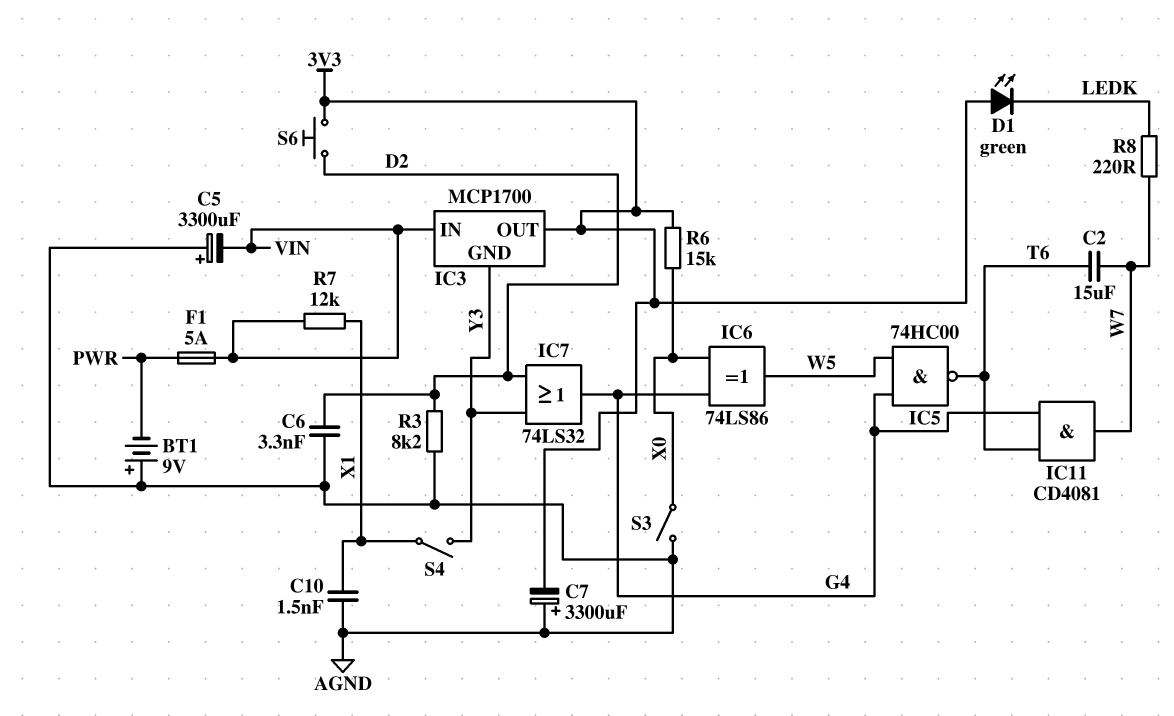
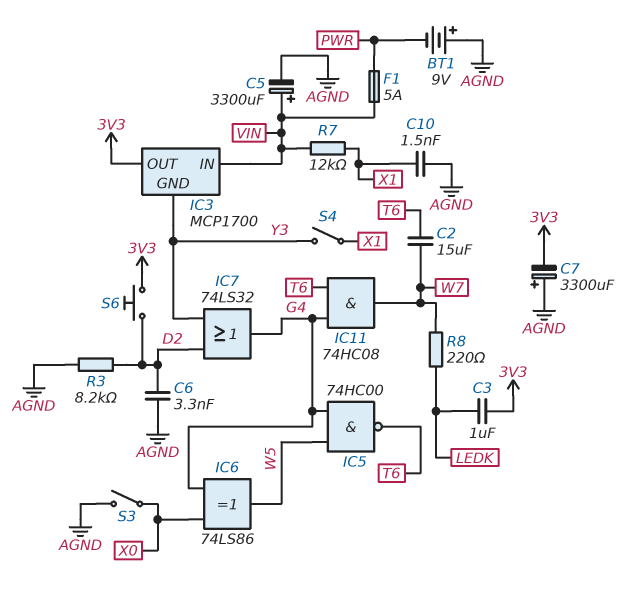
C3: none -> 1uF (3V3, LEDK)
C5: 3300uF (plus AGND, minus VIN) -> 3300uF (plus VIN, minus AGND)
D1: LED green (A 3V3, K LEDK) -> none
IC11: AND CD4081 (in G4, in T6, out W7) -> AND 74HC08 (in G4, in T6, out W7)
R6: 15k (3V3, X0) -> none

